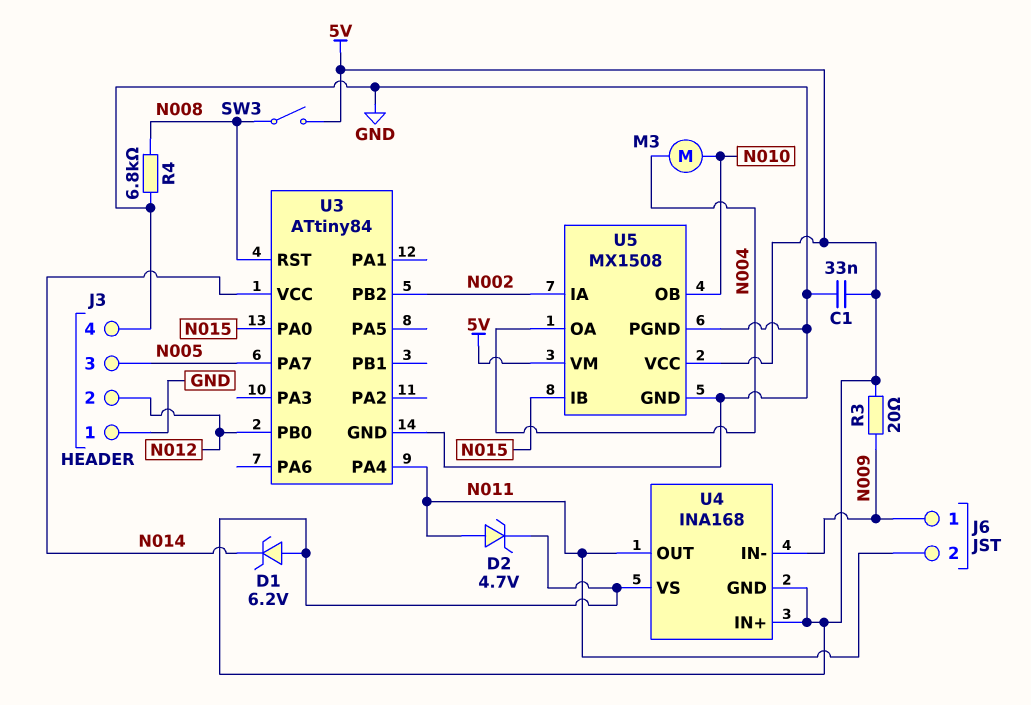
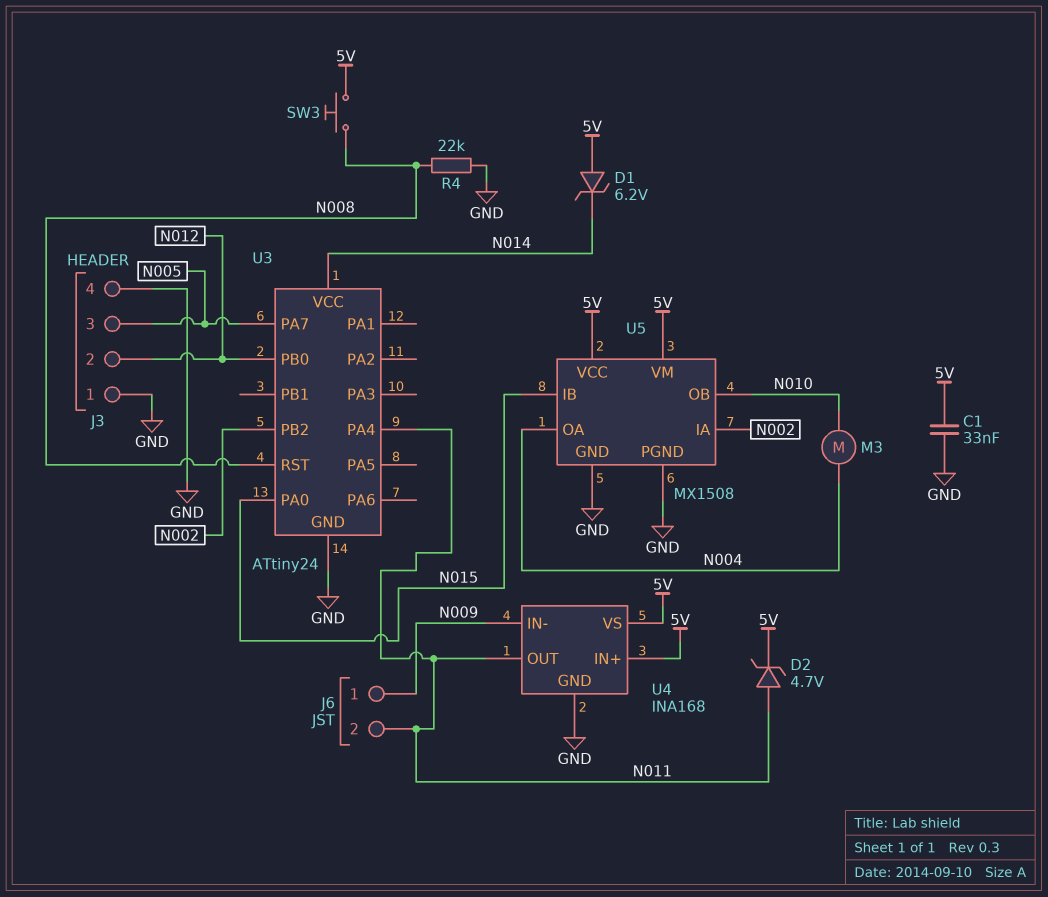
R3: 20 (5V, N009) -> none
R4: 6.8k (GND, N008) -> 22k (GND, N008)
SW3: switch (5V, N008) -> button (5V, N008)
U3: ATtiny84 -> ATtiny24
U4 pin GND: 5V -> GND

